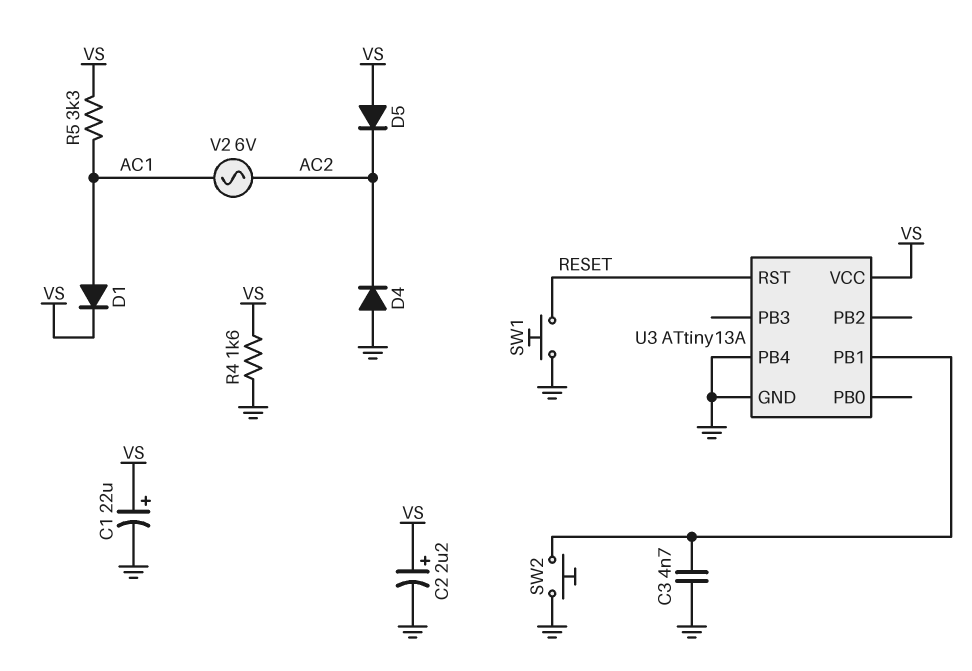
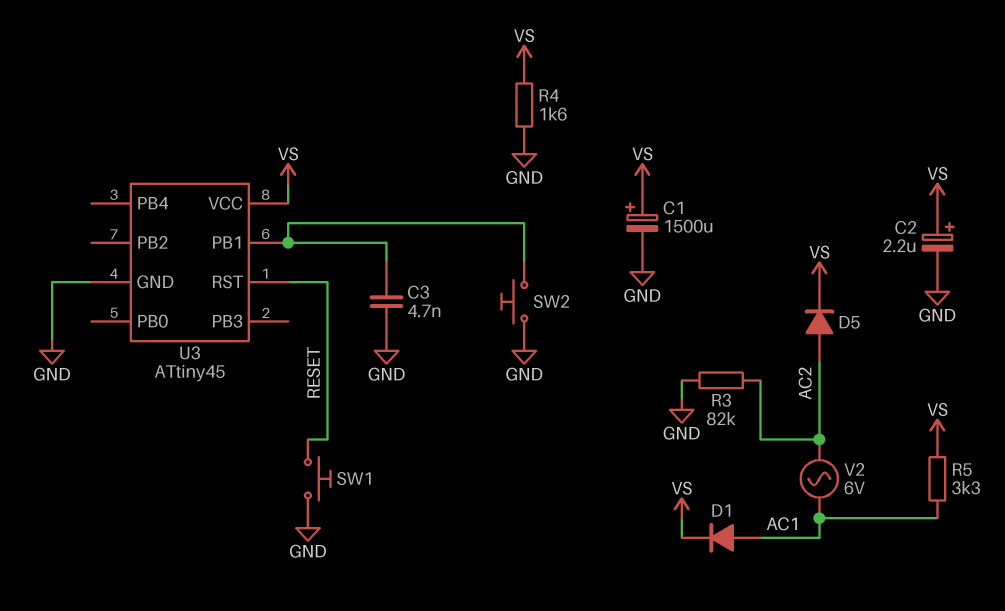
C1: 22uF (plus VS, minus GND) -> 1500uF (plus VS, minus GND)
D4: diode (A GND, K AC2) -> none
D5: diode (A VS, K AC2) -> diode (A AC2, K VS)
R3: none -> 82k (AC2, GND)
U3: ATtiny13A -> ATtiny45
U3 pin PB4: GND -> none

